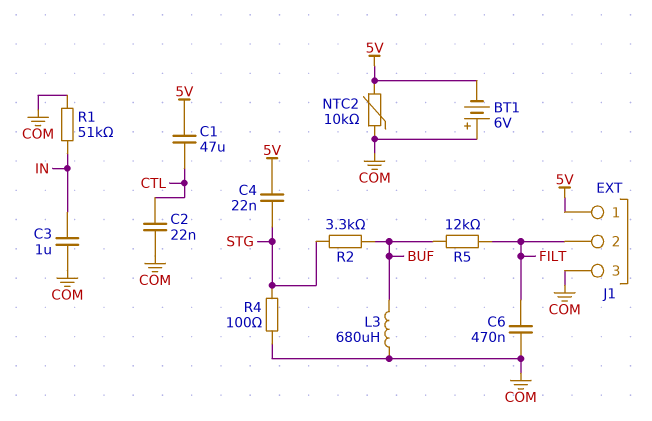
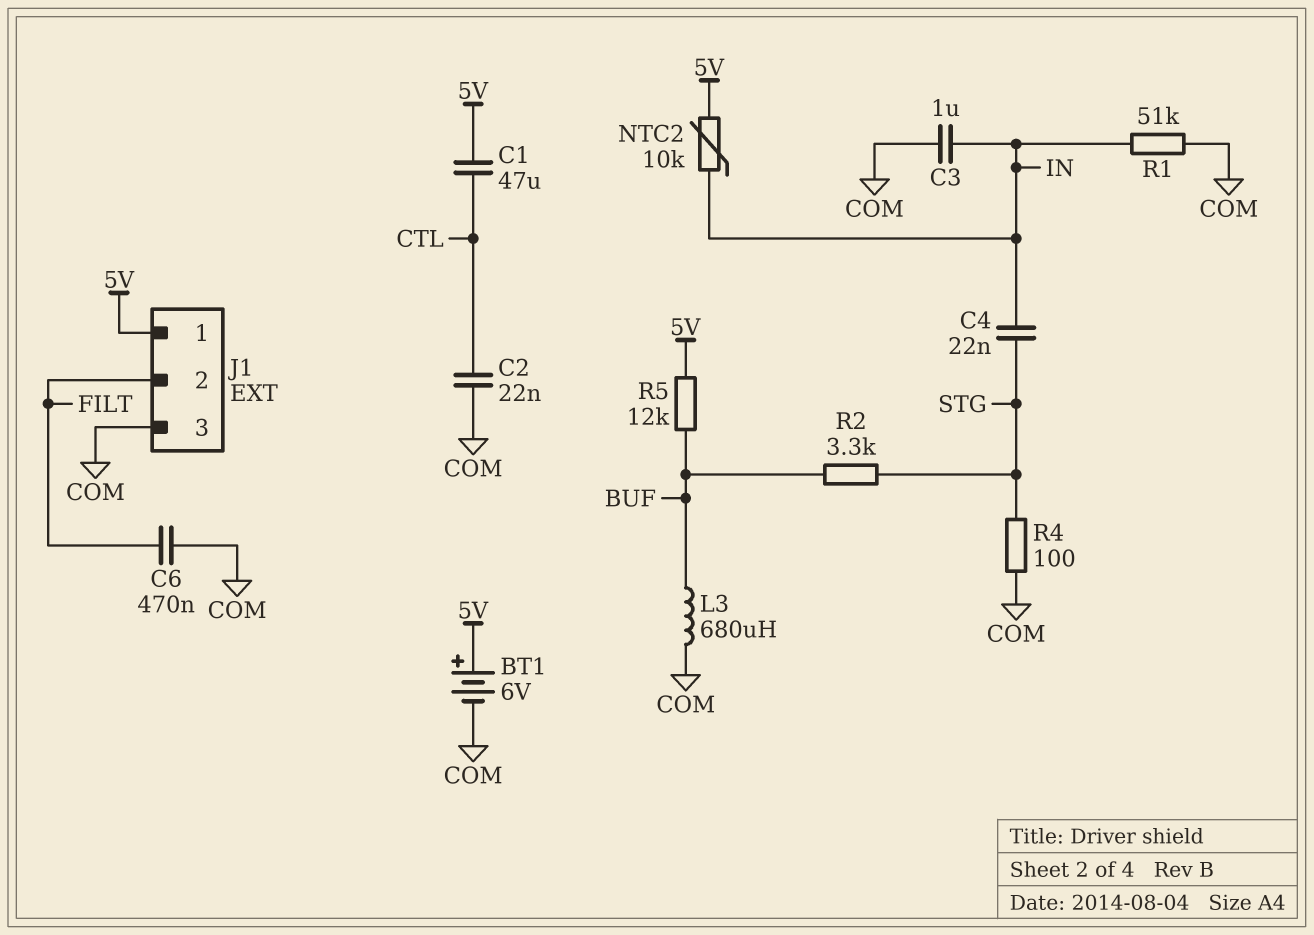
BT1: 6V (plus COM, minus 5V) -> 6V (plus 5V, minus COM)
C4: 22nF (5V, STG) -> 22nF (IN, STG)
NTC2: 10k (5V, COM) -> 10k (5V, IN)
R5: 12k (BUF, FILT) -> 12k (5V, BUF)

